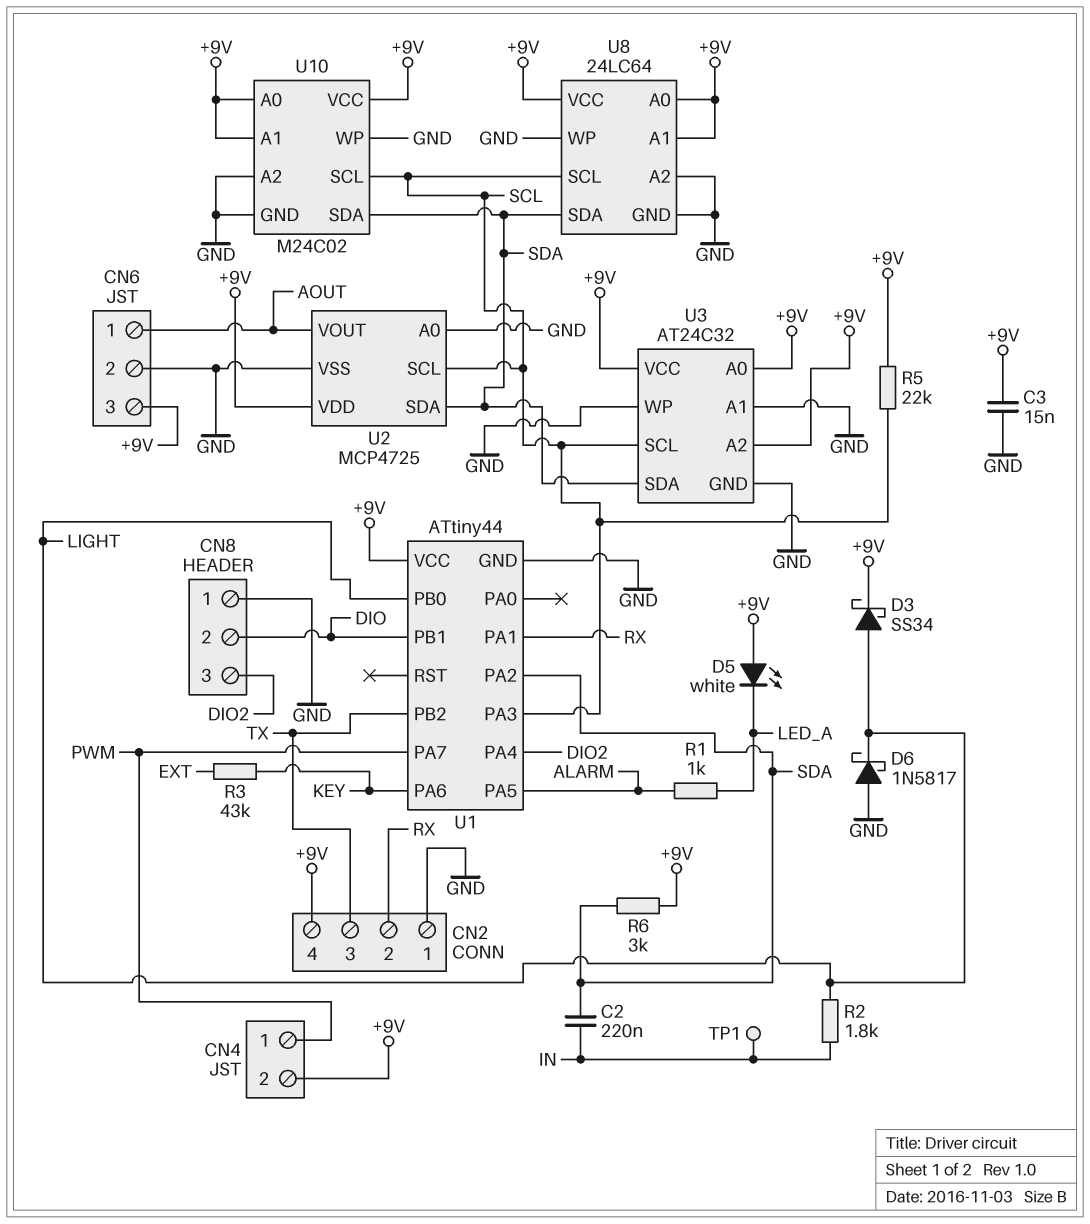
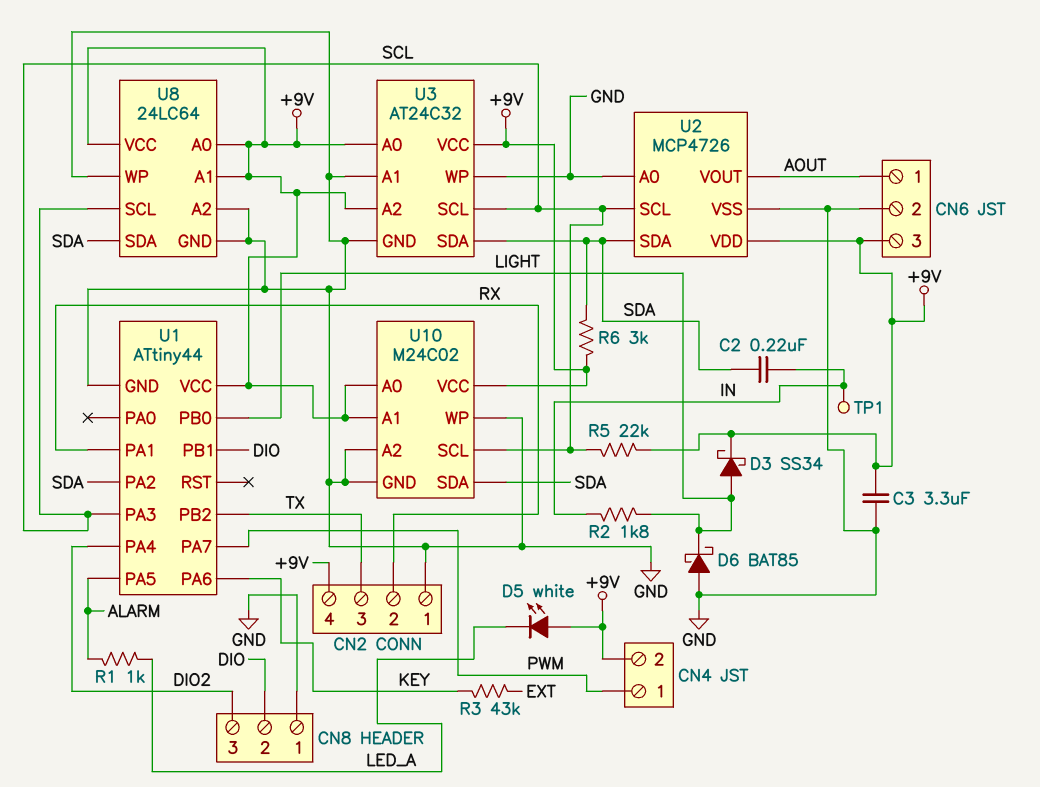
C3: 15nF (+9V, GND) -> 3.3uF (+9V, GND)
D6: schottky 1N5817 (A GND, K LIGHT) -> schottky BAT85 (A GND, K LIGHT)
U2: MCP4725 -> MCP4726

